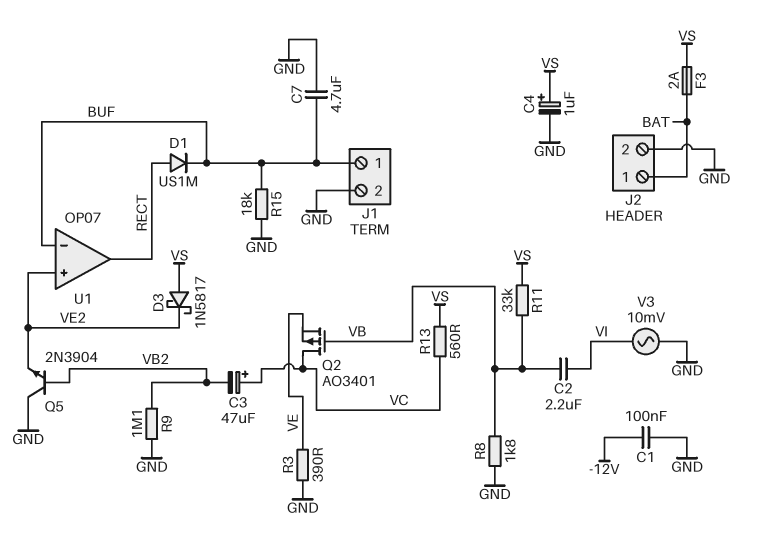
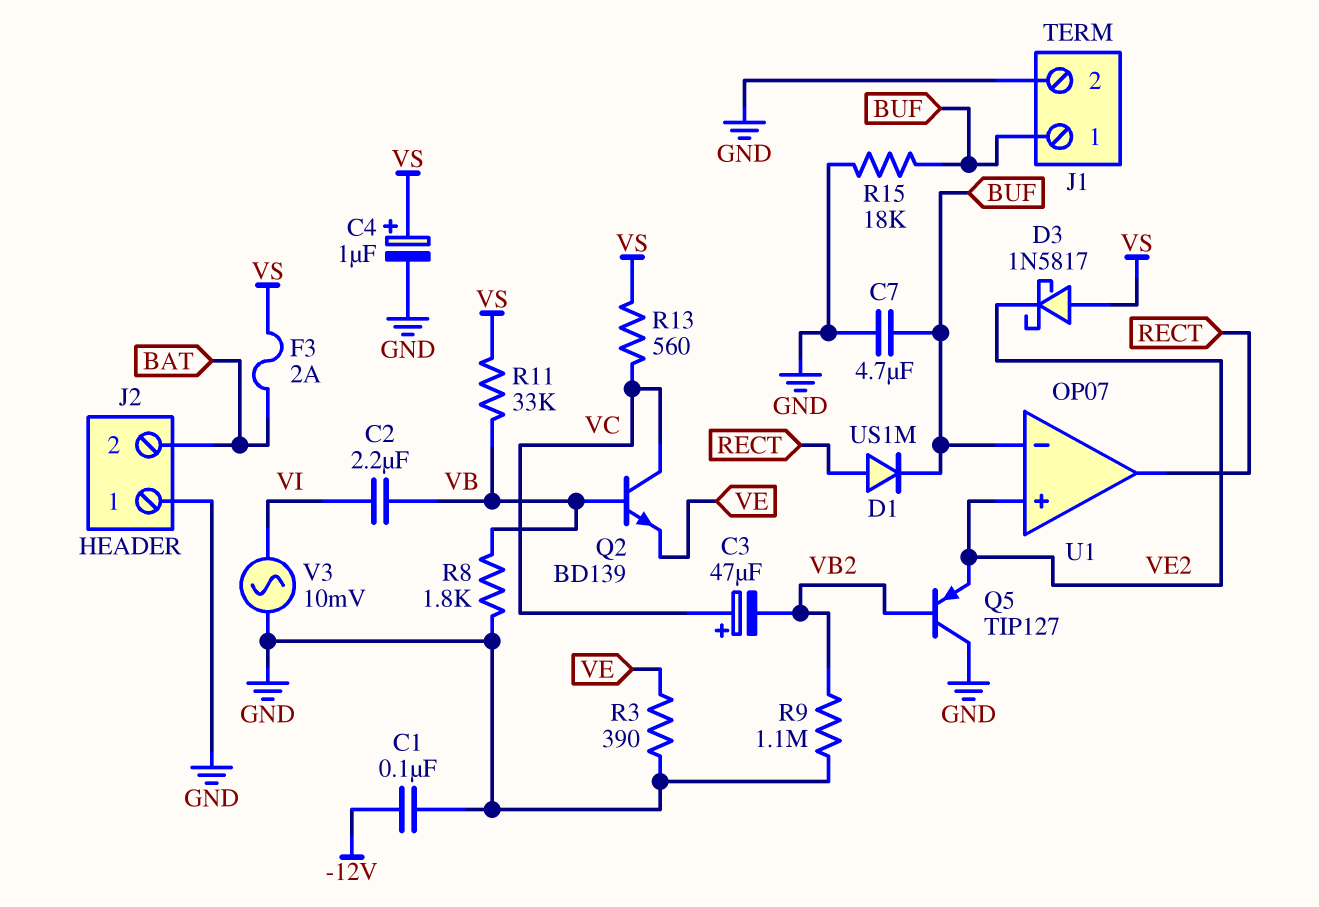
J2 pin 1: BAT -> GND
J2 pin 2: GND -> BAT
Q2: PMOS AO3401 (G VB, D VC, S VE) -> NPN BD139 (B VB, C VC, E VE)
Q5: NPN 2N3904 (B VB2, C GND, E VE2) -> PNP TIP127 (B VB2, C GND, E VE2)

